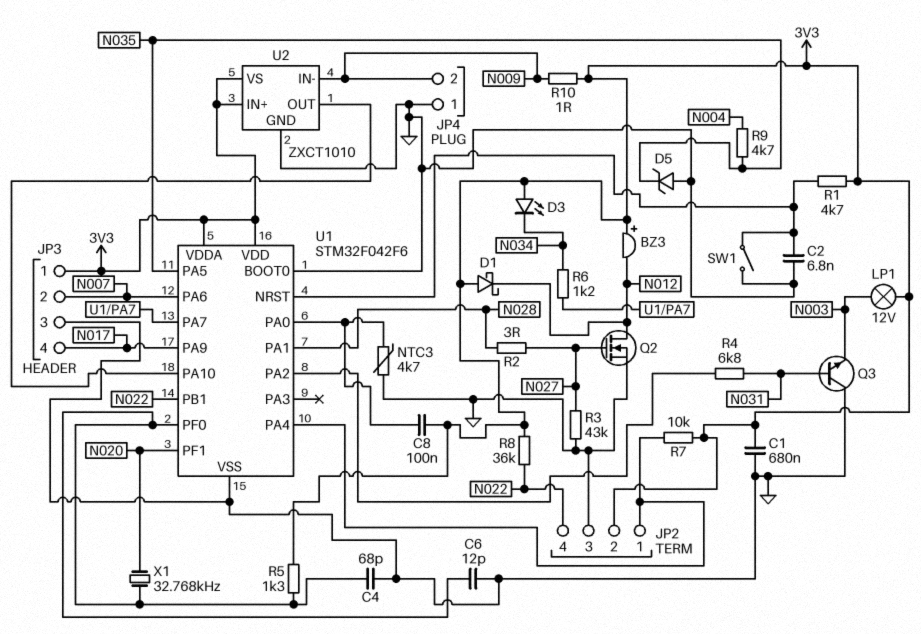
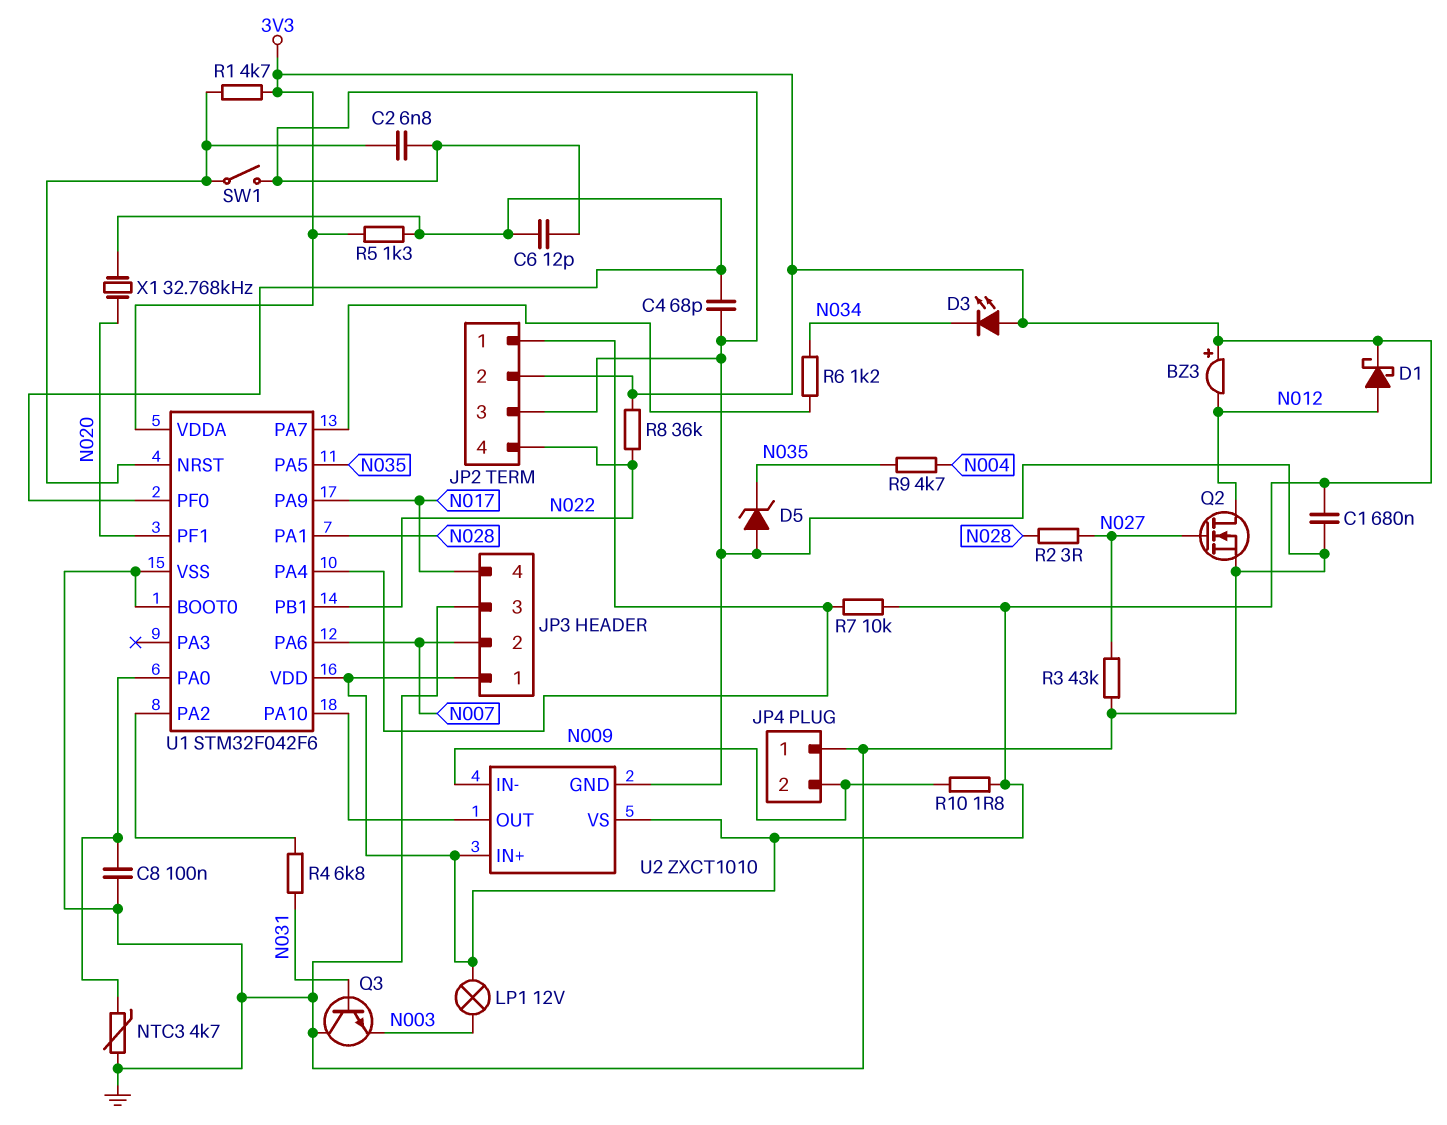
C8: 100nF (3V3, U1/PA0) -> 100nF (GND, U1/PA0)
D1: schottky (A 3V3, K N012) -> schottky (A N012, K 3V3)
R10: 1 (3V3, N009) -> 1.8 (3V3, N009)

